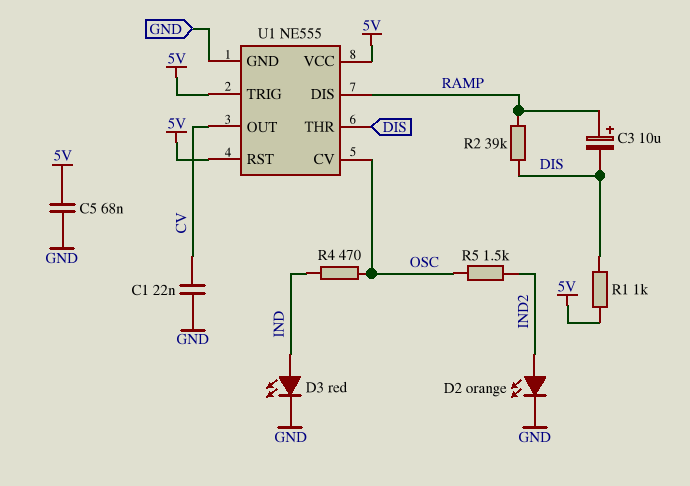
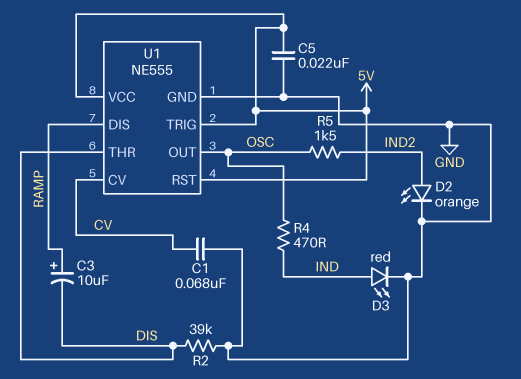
C1: 22nF (CV, GND) -> 68nF (CV, GND)
C5: 68nF (5V, GND) -> 22nF (5V, GND)
R1: 1k (5V, DIS) -> none
R2: 39k (DIS, RAMP) -> 39k (DIS, GND)
U1 pin CV: OSC -> CV
U1 pin OUT: CV -> OSC

